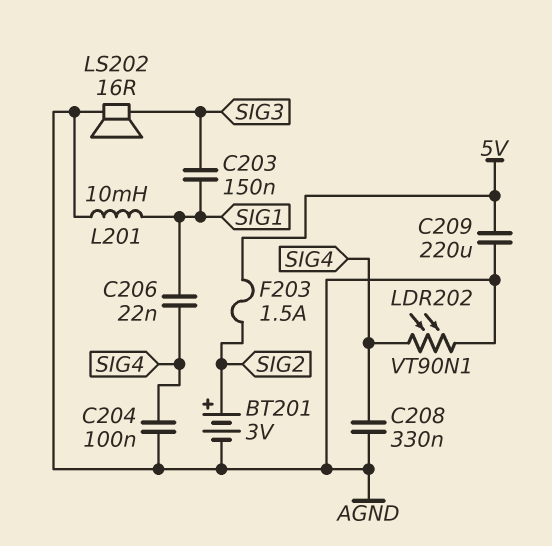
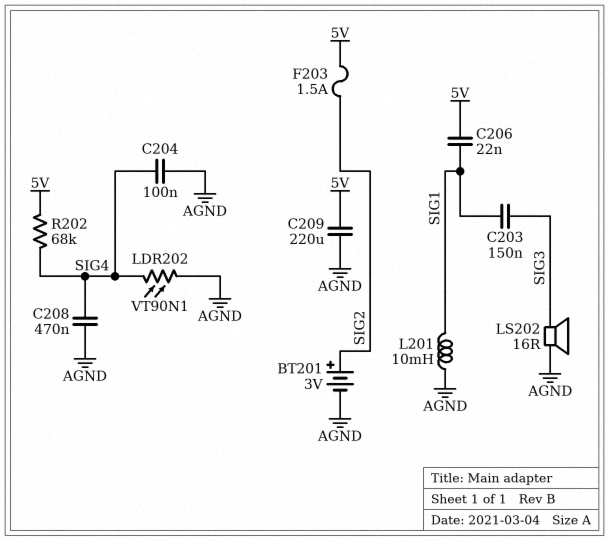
C206: 22nF (SIG1, SIG4) -> 22nF (5V, SIG1)
C208: 330nF (AGND, SIG4) -> 470nF (AGND, SIG4)
R202: none -> 68k (5V, SIG4)

